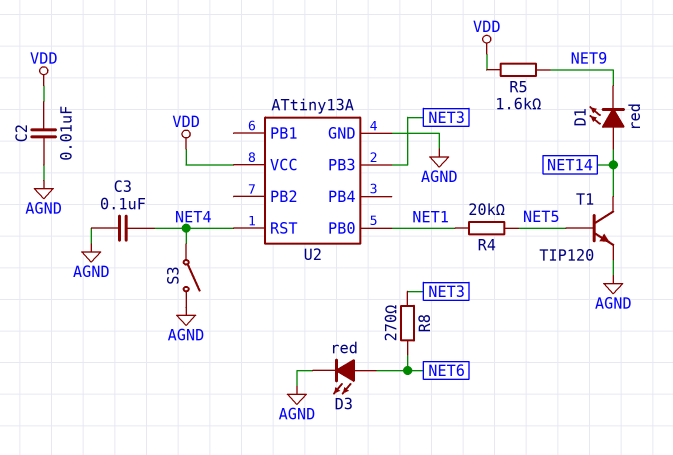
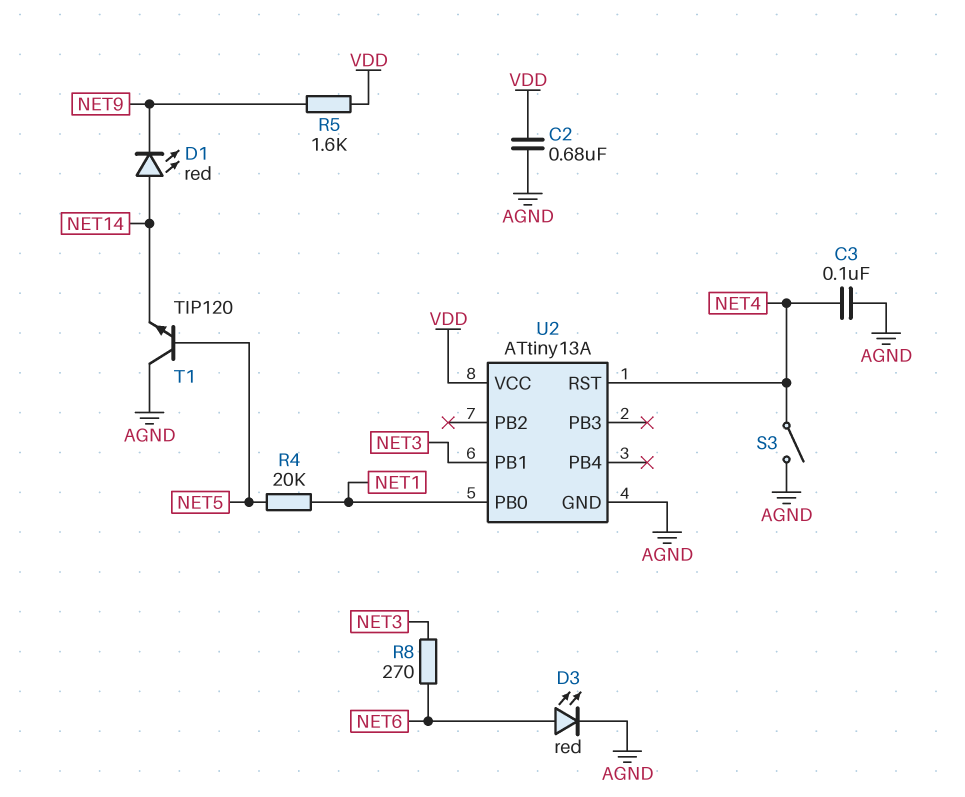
C2: 10nF (AGND, VDD) -> 680nF (AGND, VDD)
T1: NPN TIP120 (B NET5, C NET14, E AGND) -> NPN TIP120 (B NET5, C AGND, E NET14)
U2 pin PB1: none -> NET3
U2 pin PB3: NET3 -> none

